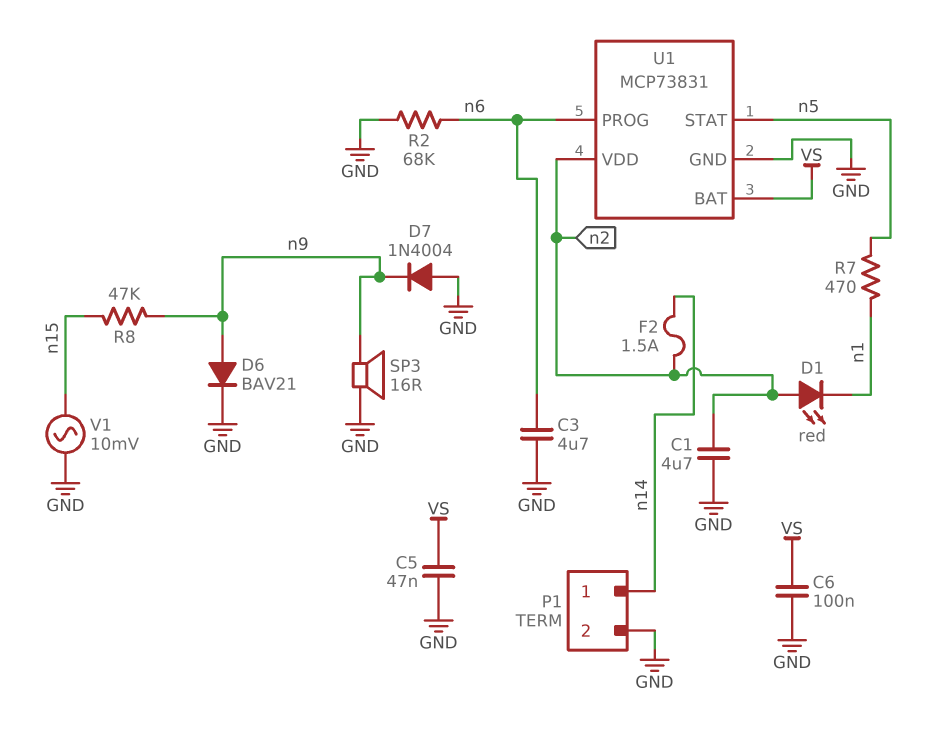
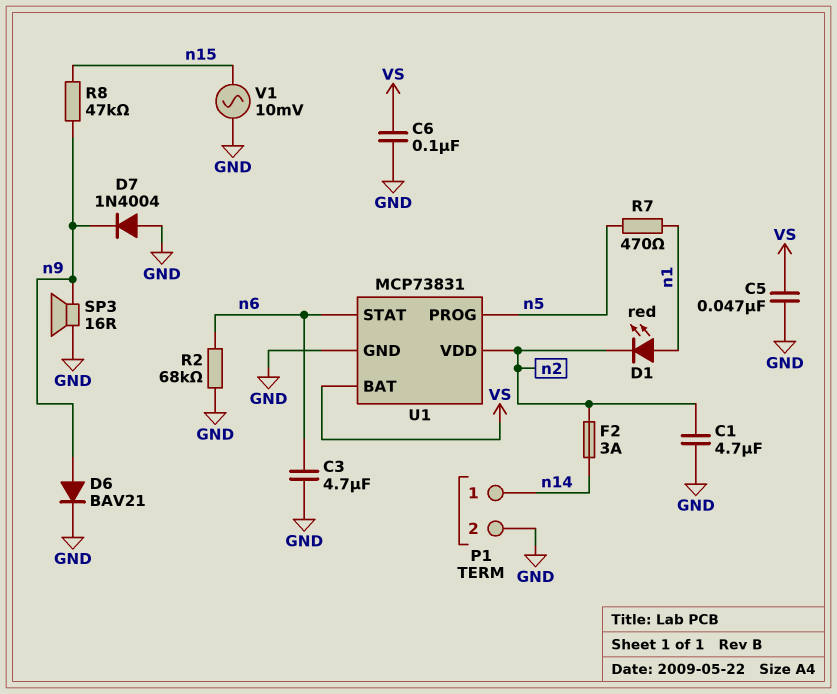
D1: LED red (A n2, K n1) -> LED red (A n1, K n2)
F2: 1.5A (n2, n14) -> 3A (n2, n14)
U1 pin PROG: n6 -> n5
U1 pin STAT: n5 -> n6

